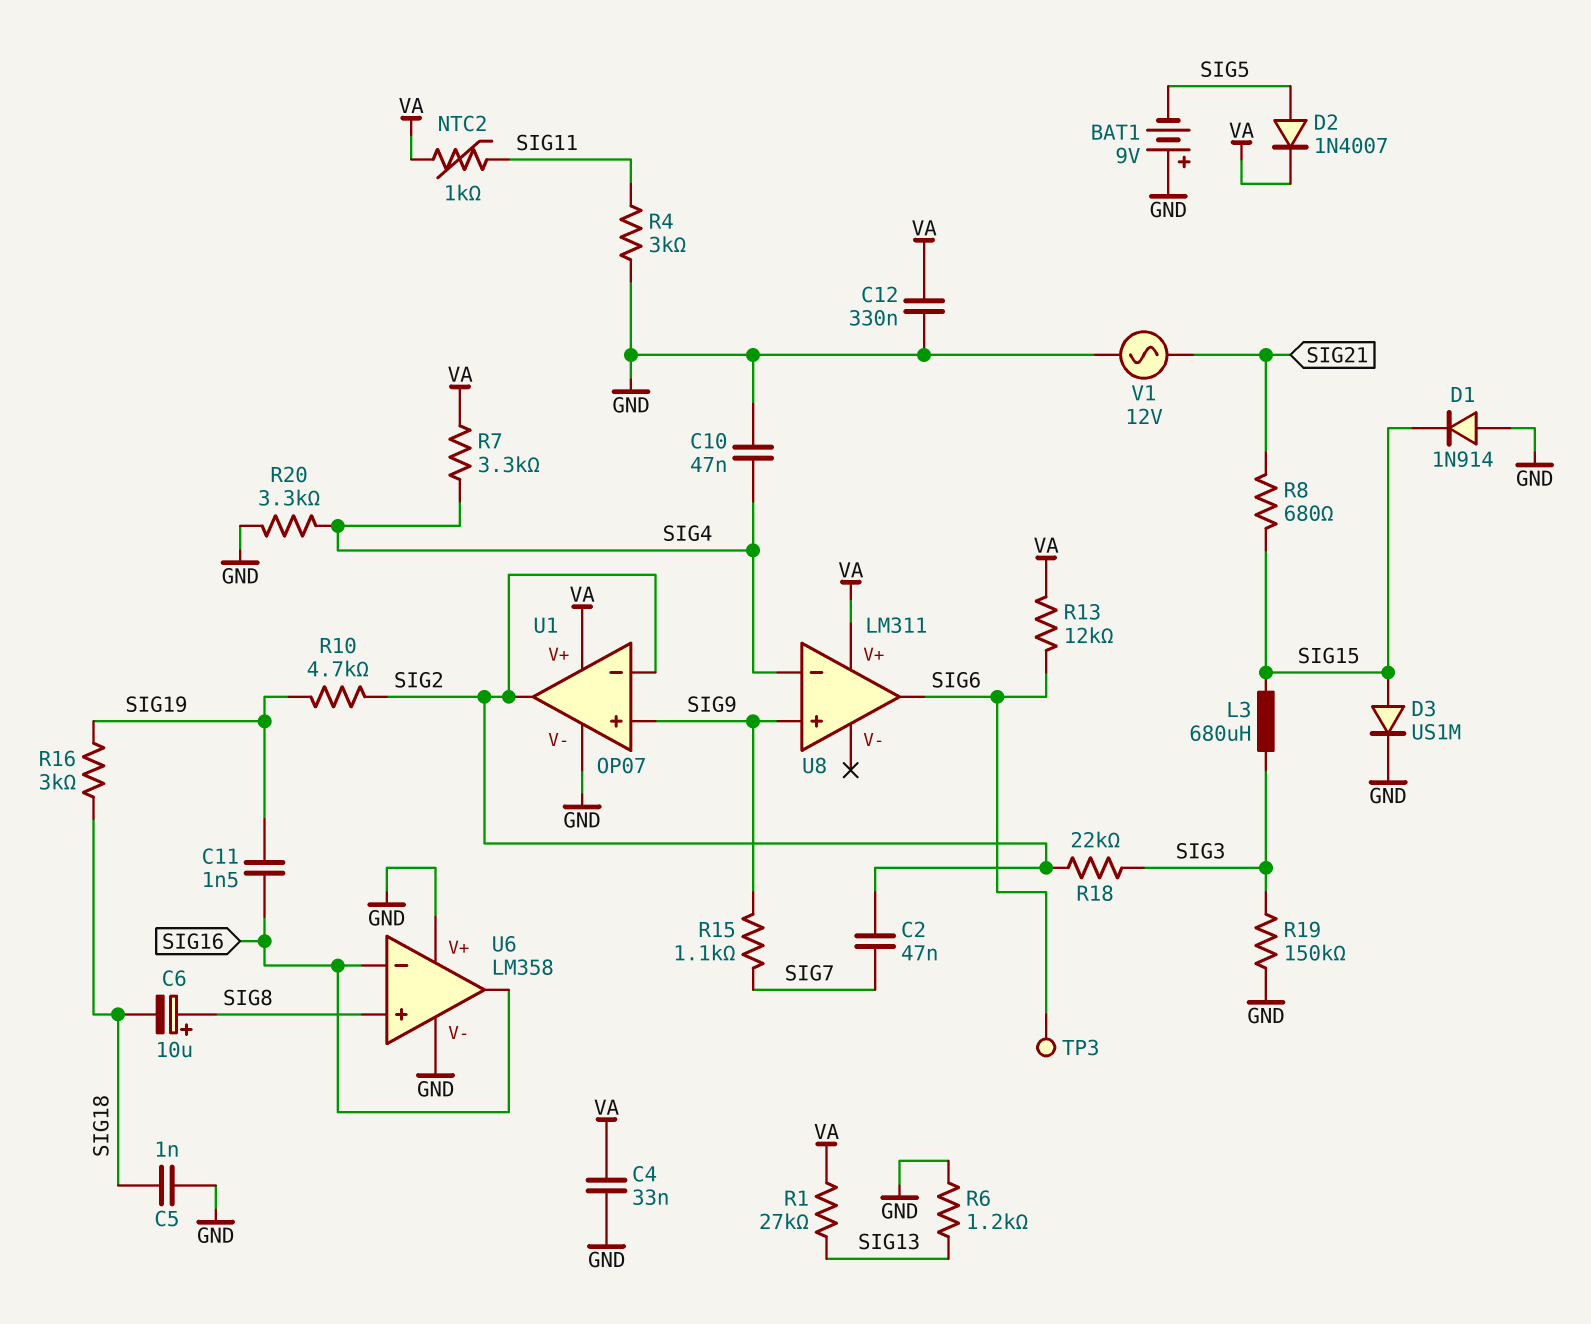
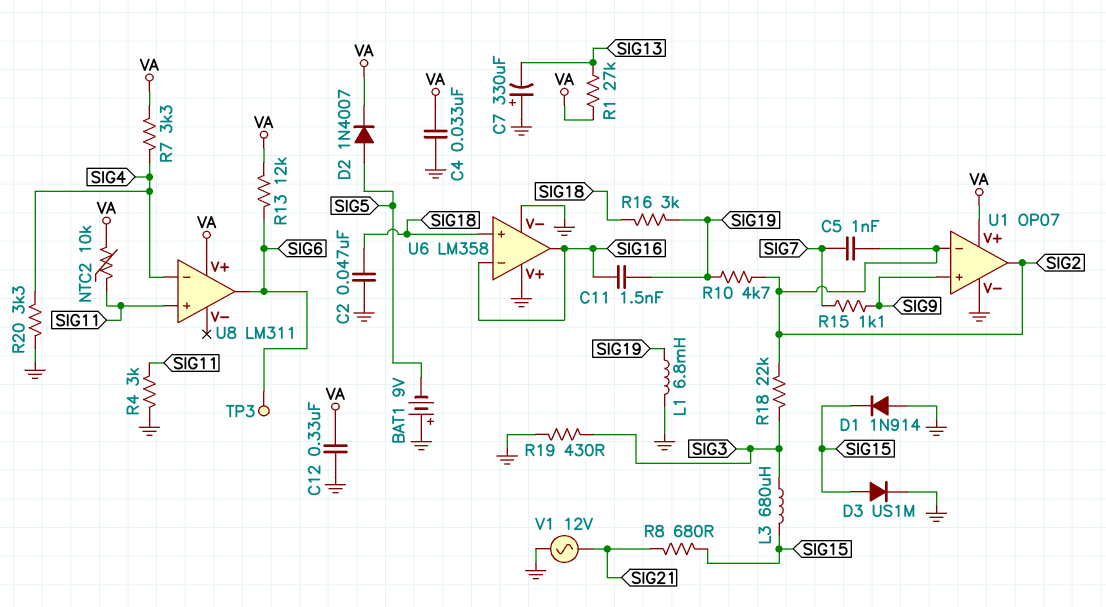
C2: 47nF (SIG2, SIG7) -> 47nF (GND, SIG18)
C5: 1nF (GND, SIG18) -> 1nF (SIG2, SIG7)
C6: 10uF (plus SIG8, minus SIG18) -> none
C7: none -> 330uF (plus GND, minus SIG13)
C10: 47nF (GND, SIG4) -> none
L1: none -> 6.8mH (GND, SIG19)
NTC2: 1k (SIG11, VA) -> 10k (SIG11, VA)
R6: 1.2k (GND, SIG13) -> none
R19: 150k (GND, SIG3) -> 430 (GND, SIG3)
U6 pin in+: SIG8 -> SIG18
U8 pin in+: SIG9 -> SIG11

